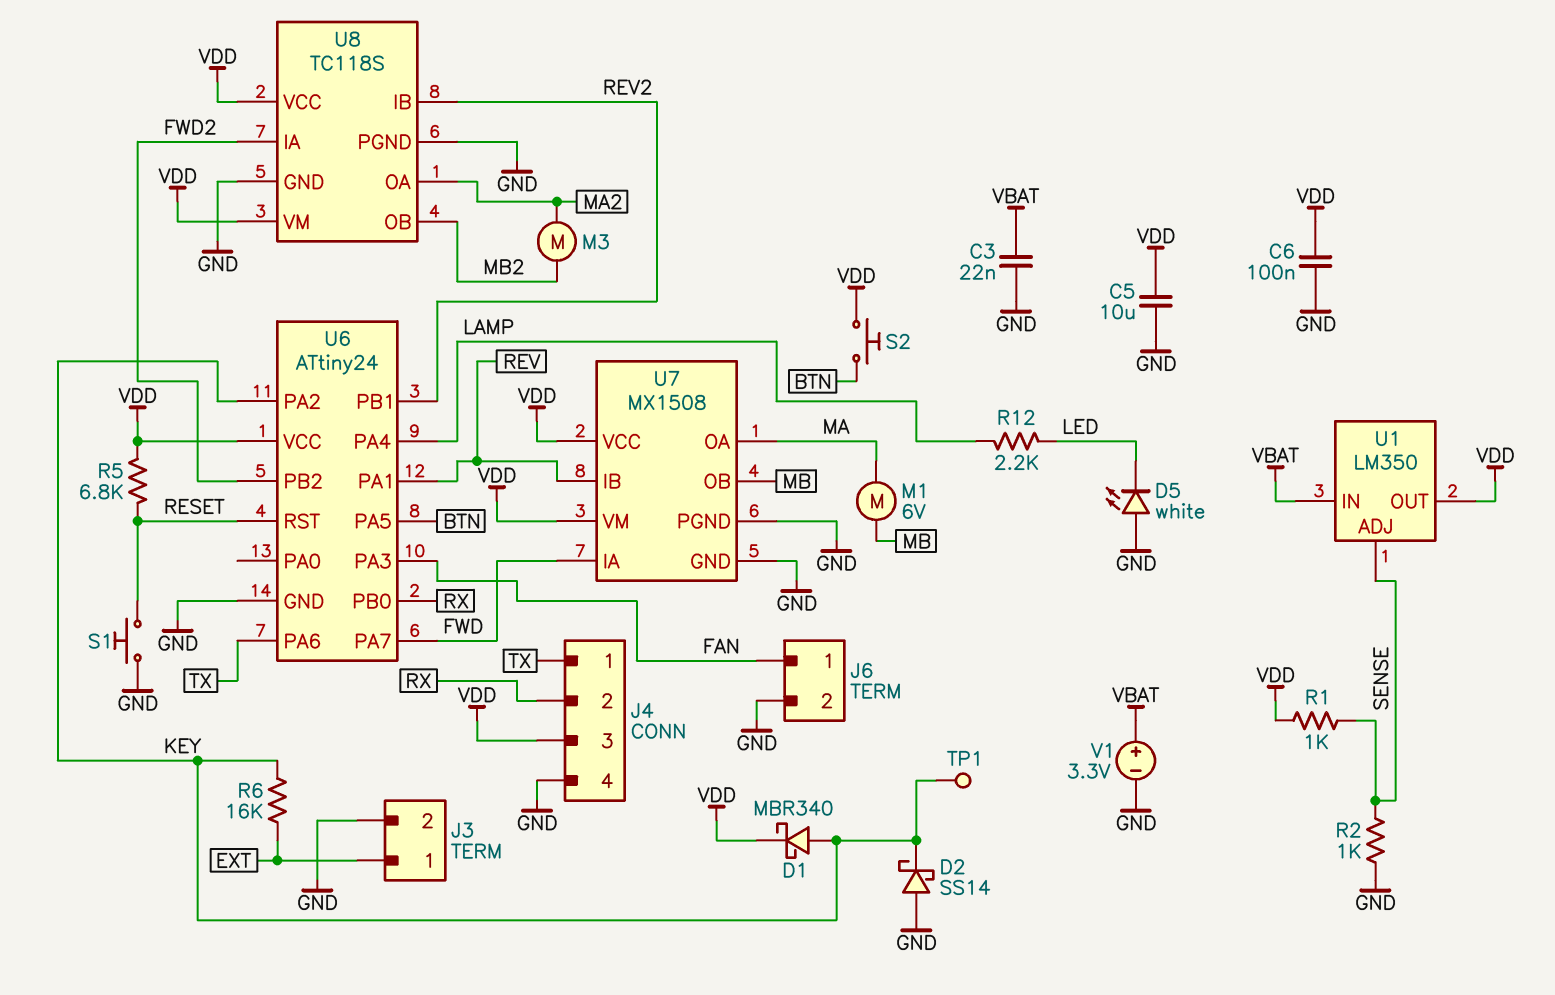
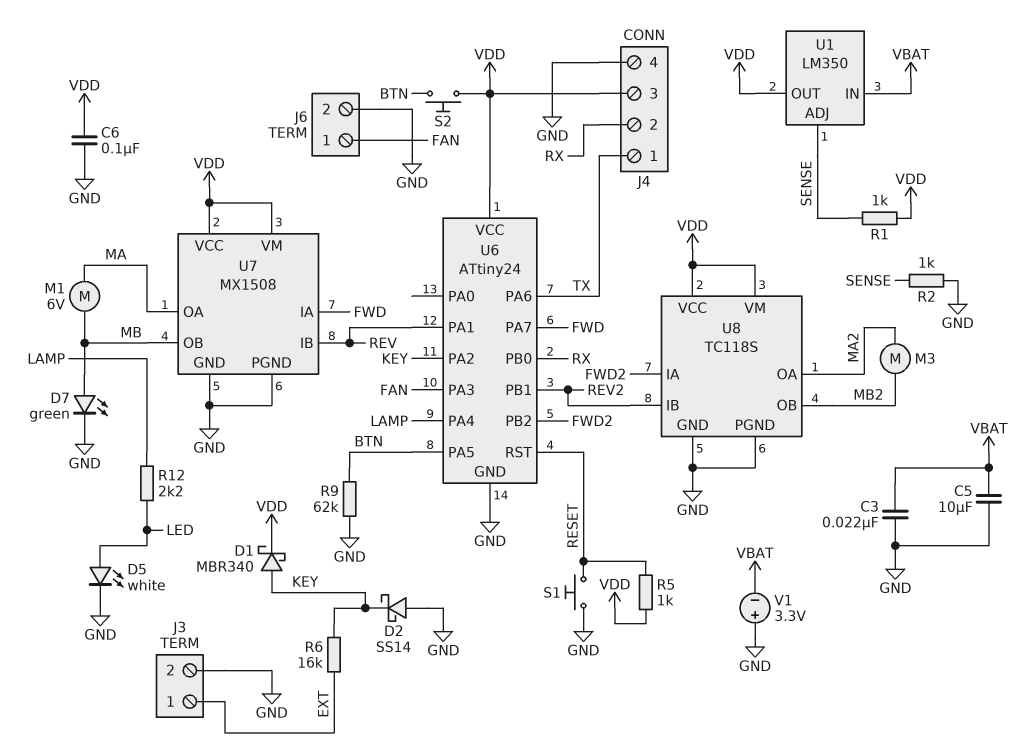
C5: 10uF (GND, VDD) -> 10uF (GND, VBAT)
D5: LED white (A GND, K LED) -> LED white (A LED, K GND)
D7: none -> LED green (A MB, K GND)
R5: 6.8k (RESET, VDD) -> 1k (RESET, VDD)
R9: none -> 62k (BTN, GND)
TP1: test point (KEY) -> none
V1: 3.3V (plus VBAT, minus GND) -> 3.3V (plus GND, minus VBAT)

